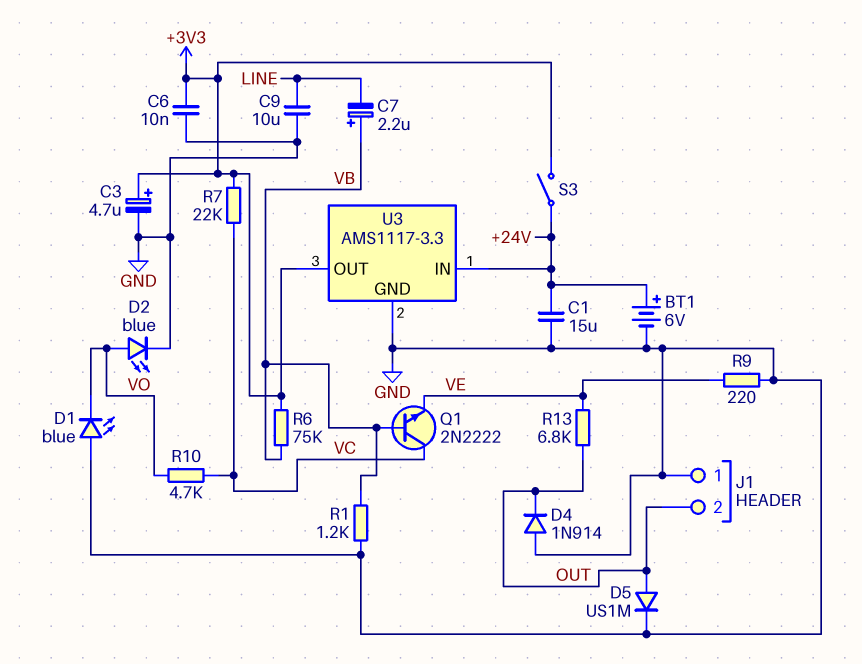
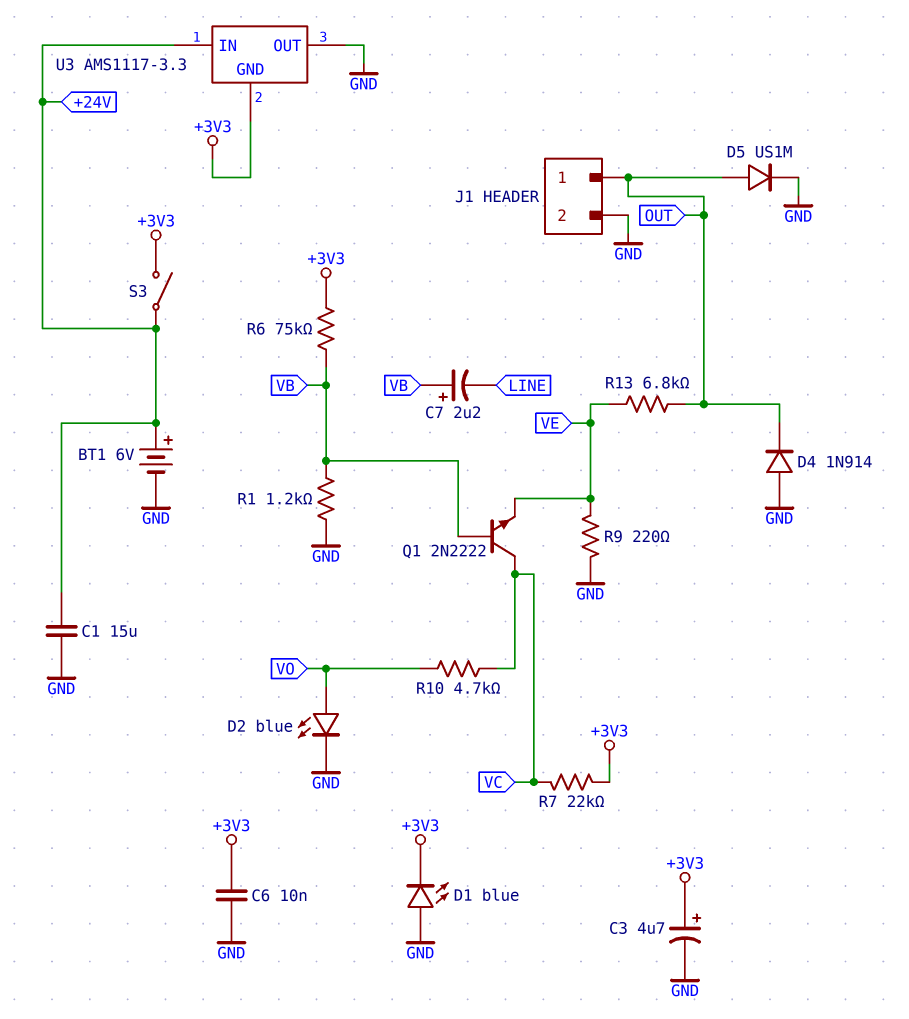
C9: 10uF (GND, LINE) -> none
D1: LED blue (A GND, K VO) -> LED blue (A GND, K +3V3)
J1 pin 1: GND -> OUT
J1 pin 2: OUT -> GND
U3 pin GND: GND -> +3V3
U3 pin OUT: +3V3 -> GND

